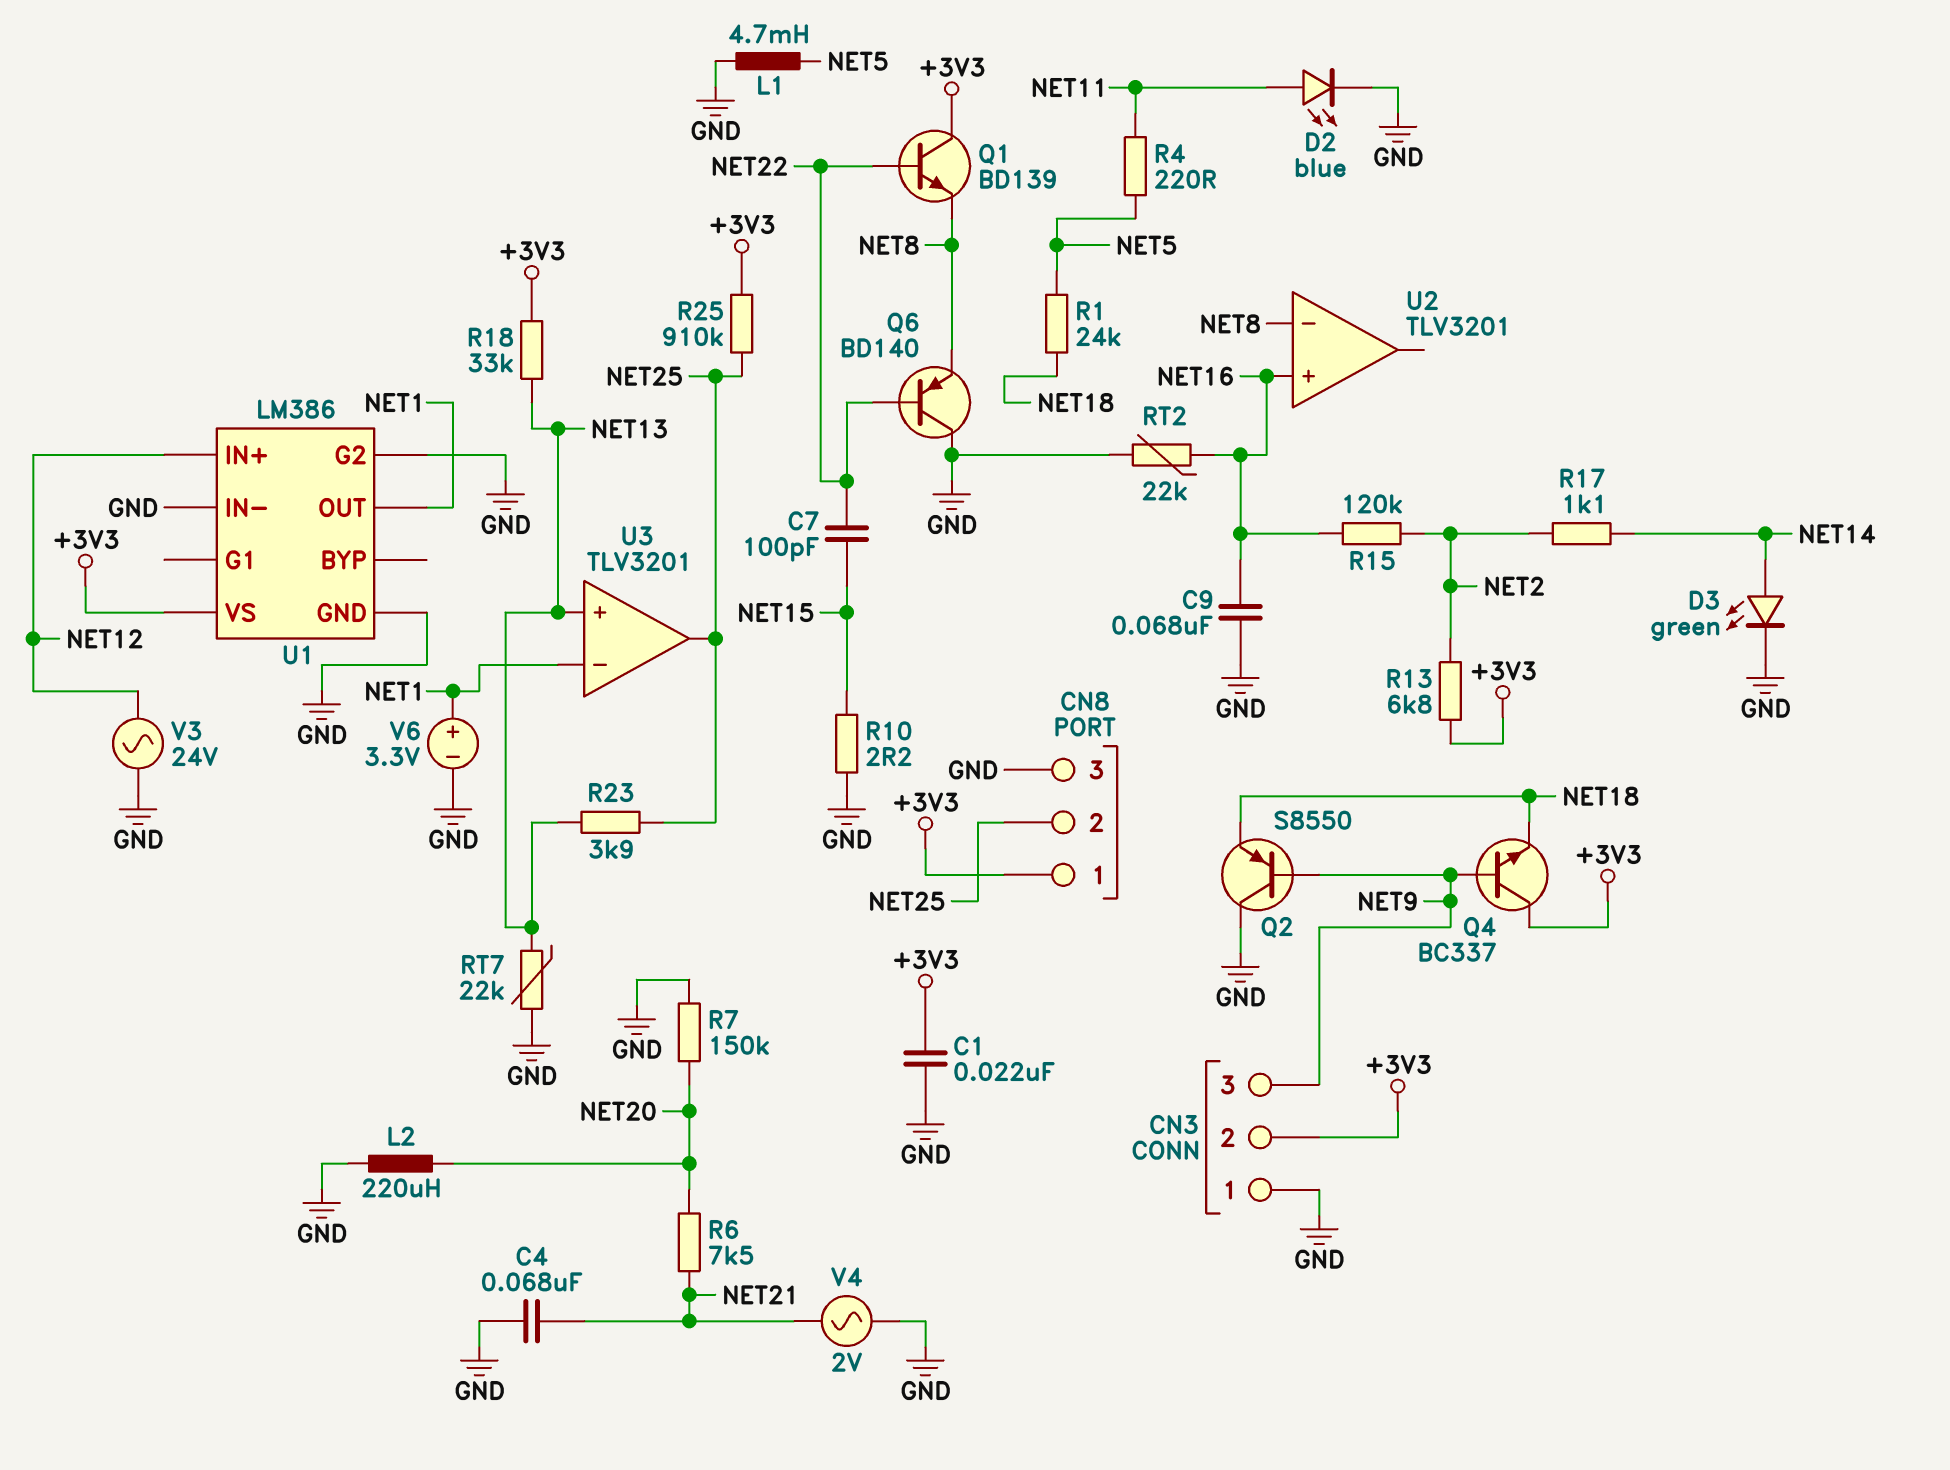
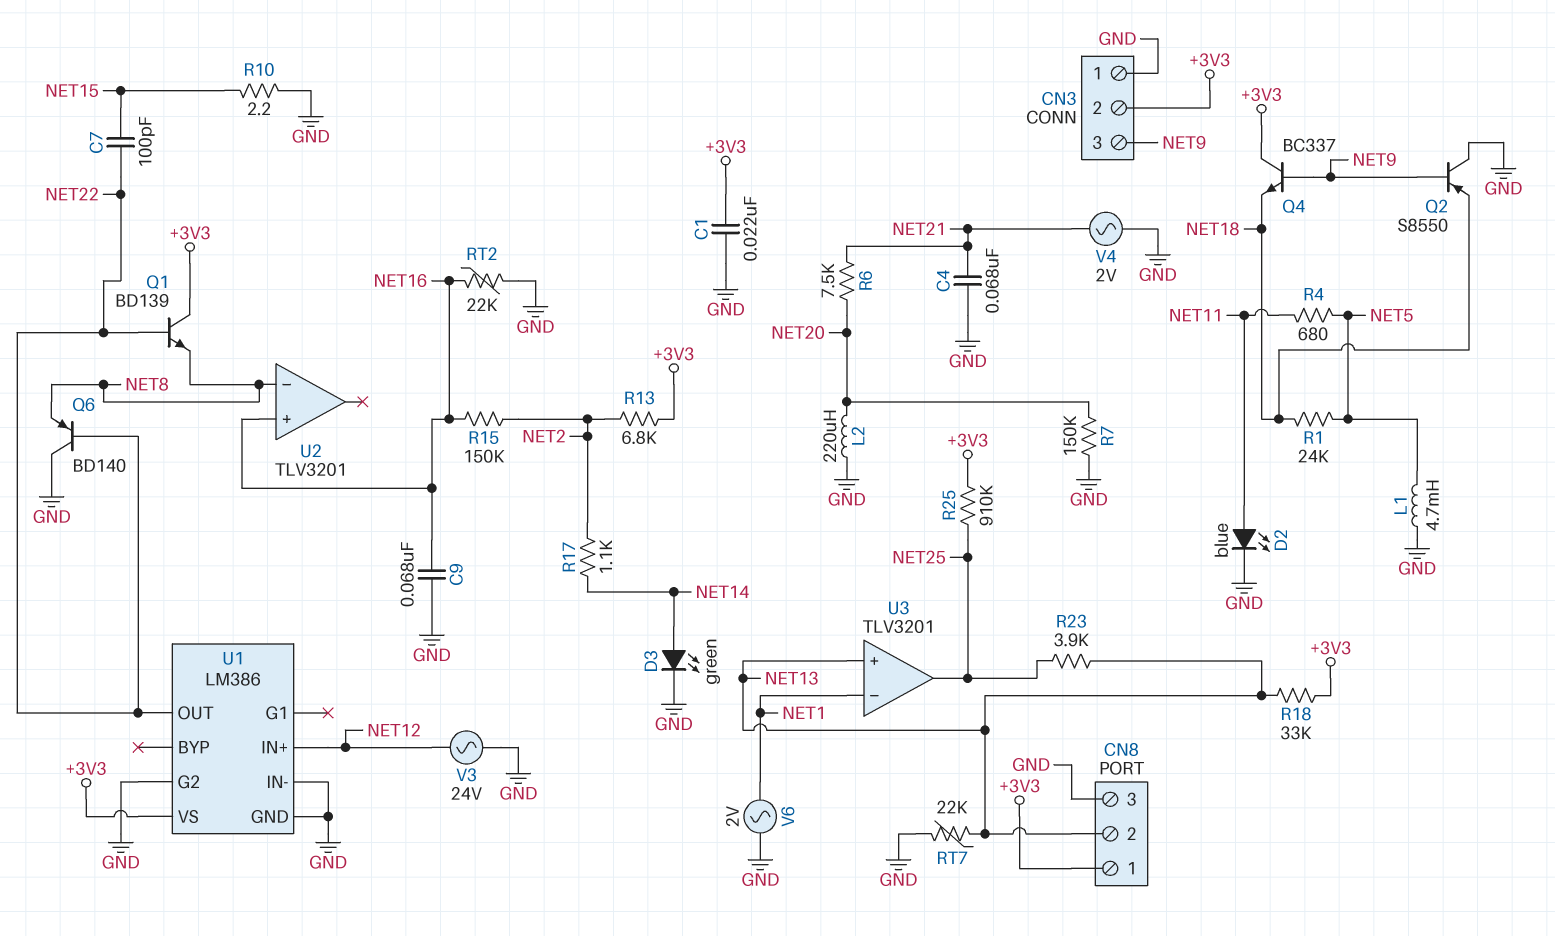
CN8 pin 2: NET25 -> NET13
R4: 220 (NET5, NET11) -> 680 (NET5, NET11)
R15: 120k (NET2, NET16) -> 150k (NET2, NET16)
U1 pin OUT: NET1 -> NET22
V6: 3.3V (plus NET1, minus GND) -> AC 2V (GND, NET1)

